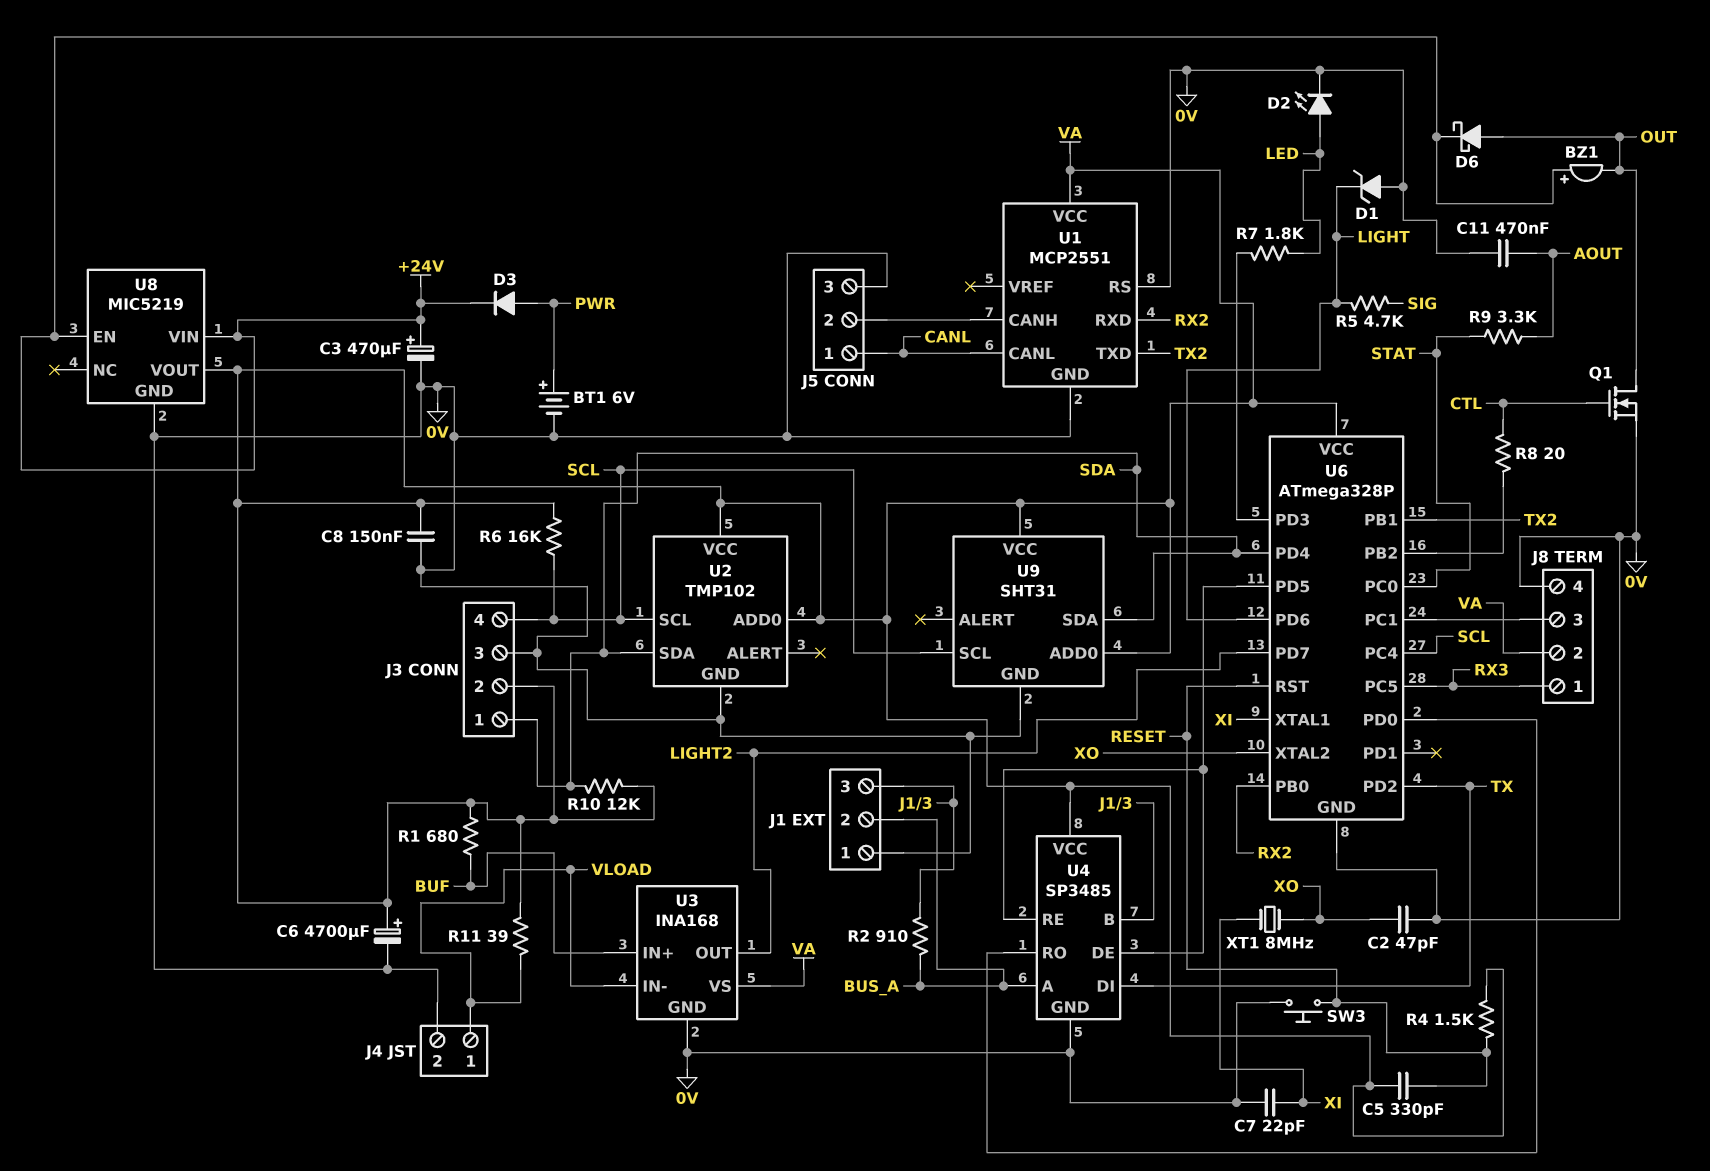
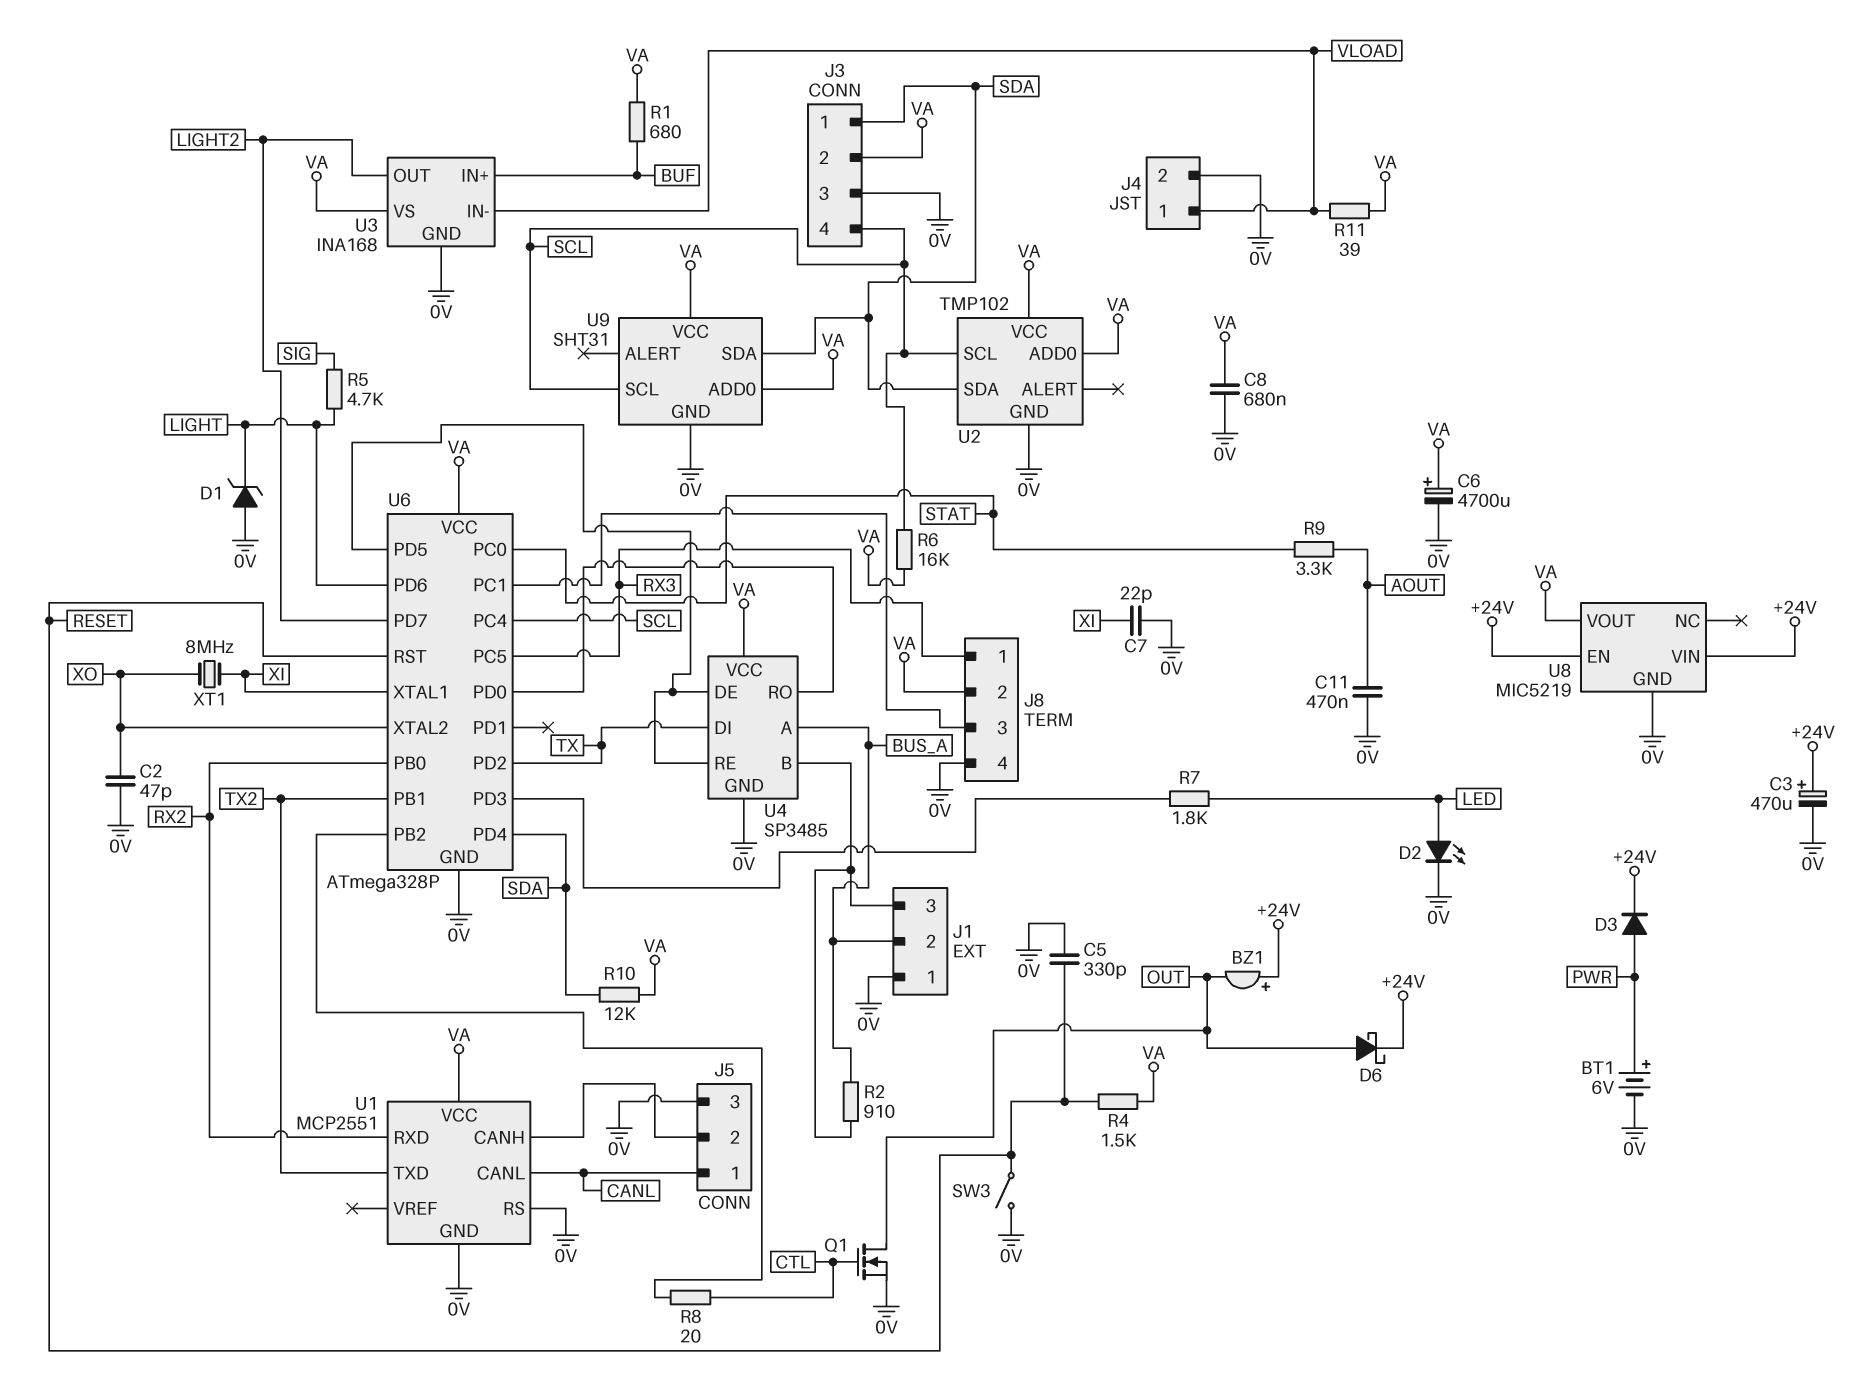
C5: 330pF (RESET, VA) -> 330pF (0V, RESET)
C8: 150nF (0V, VA) -> 680nF (0V, VA)
SW3: button (0V, RESET) -> switch (0V, RESET)

